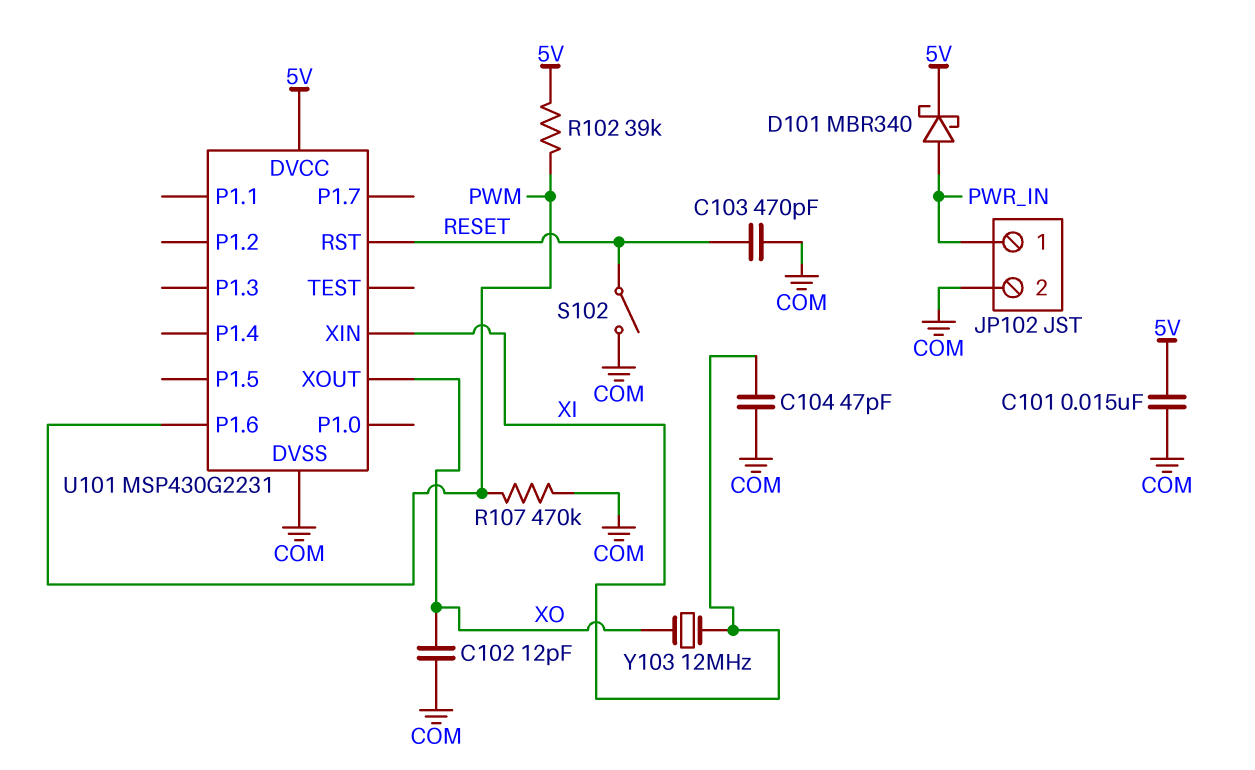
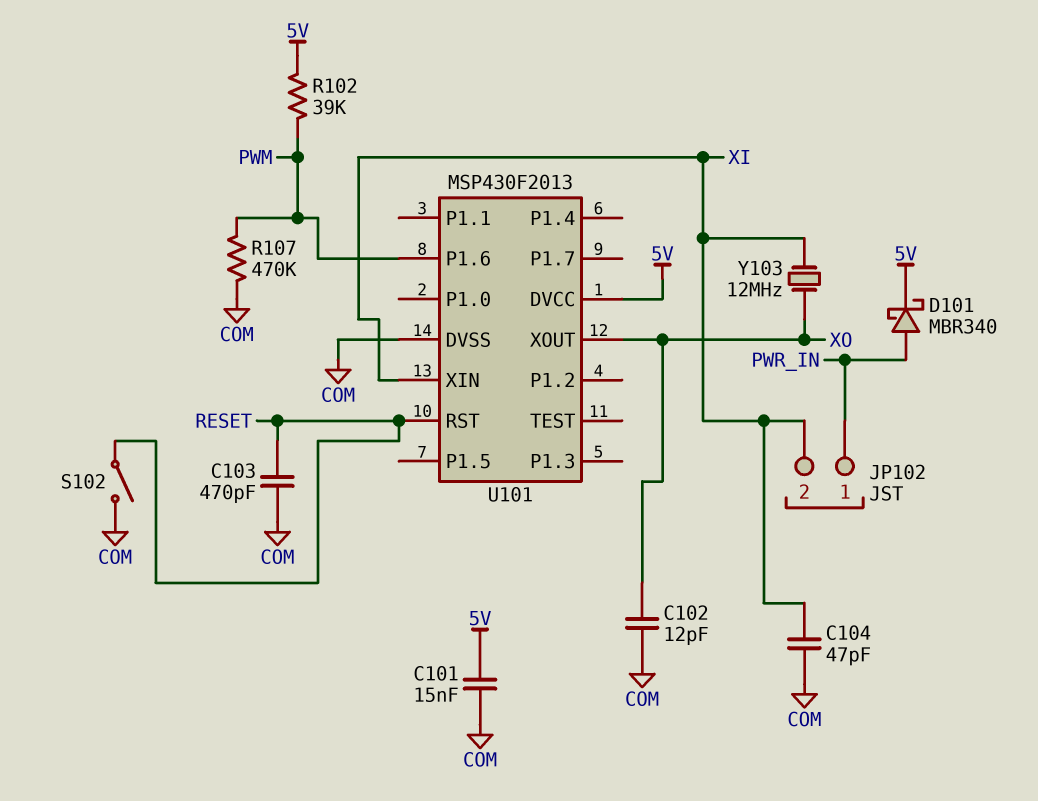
JP102 pin 2: COM -> XI
U101: MSP430G2231 -> MSP430F2013

